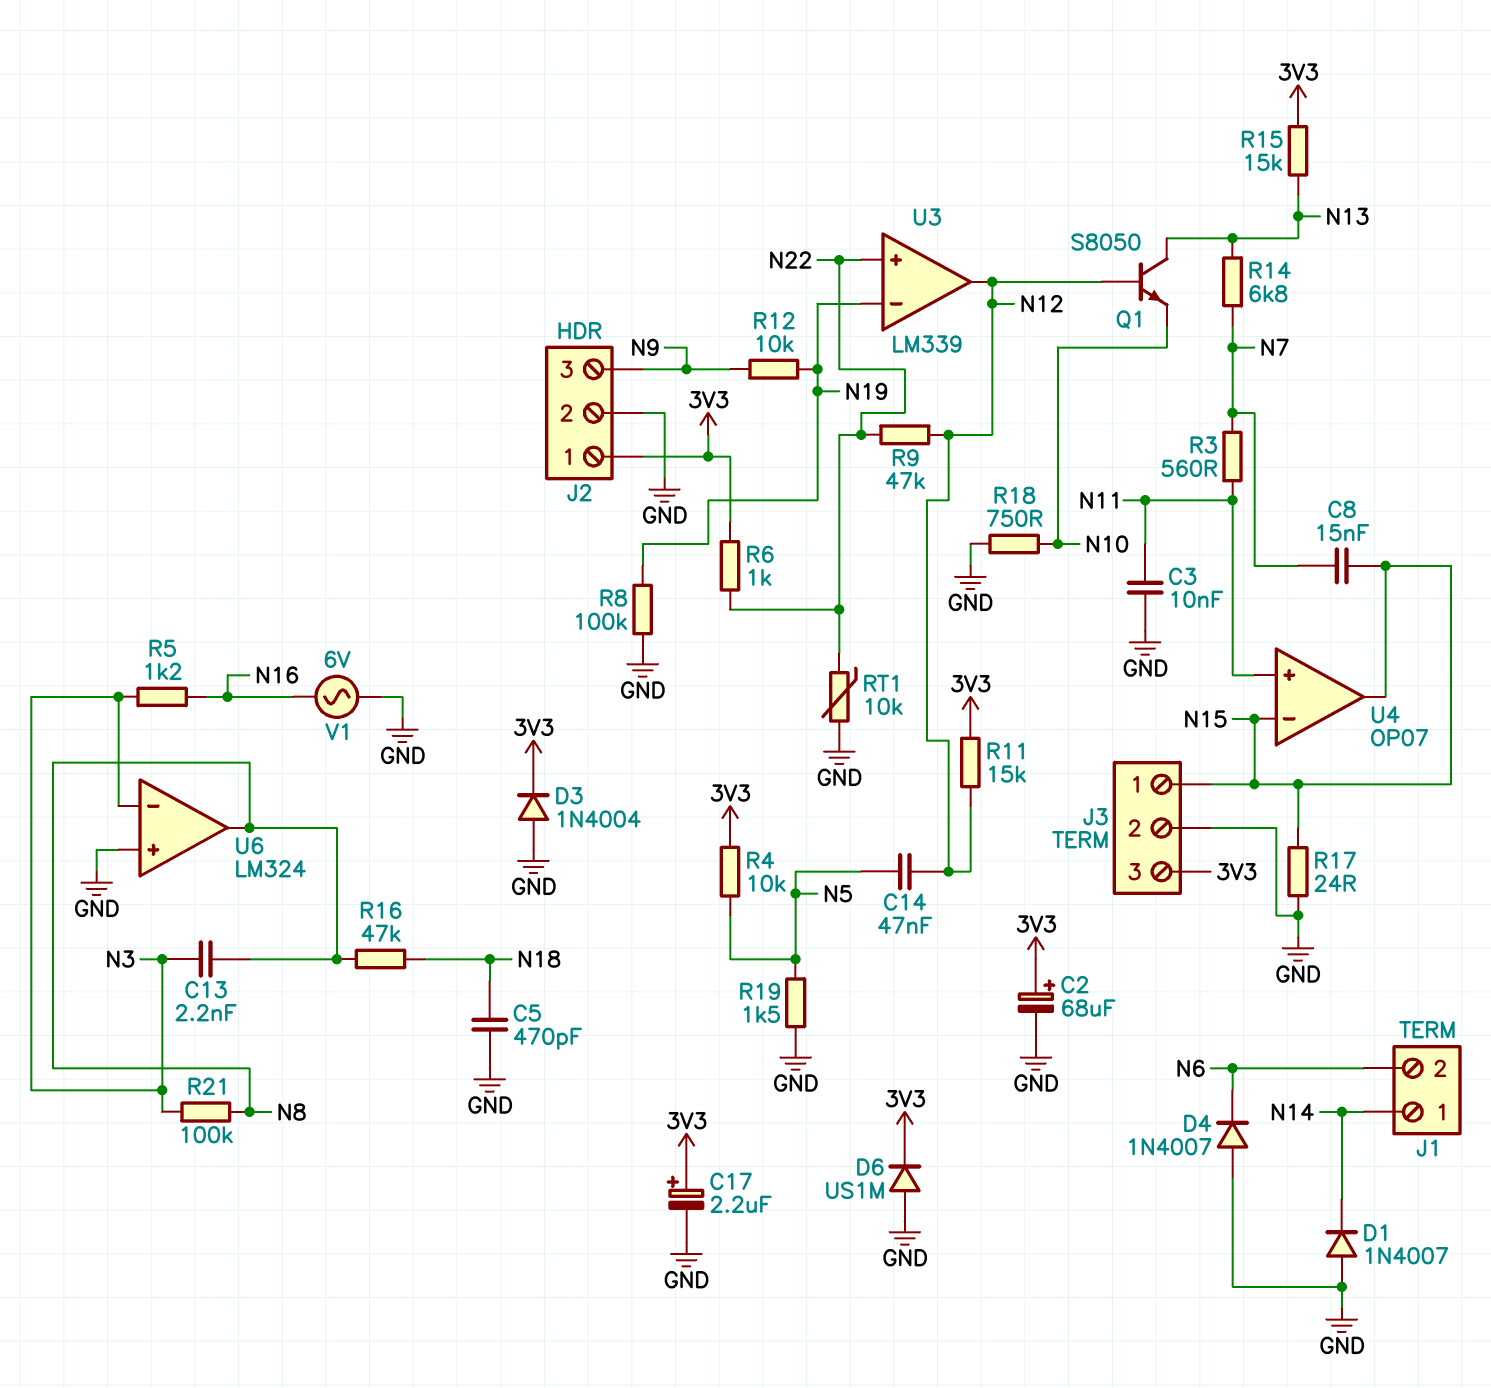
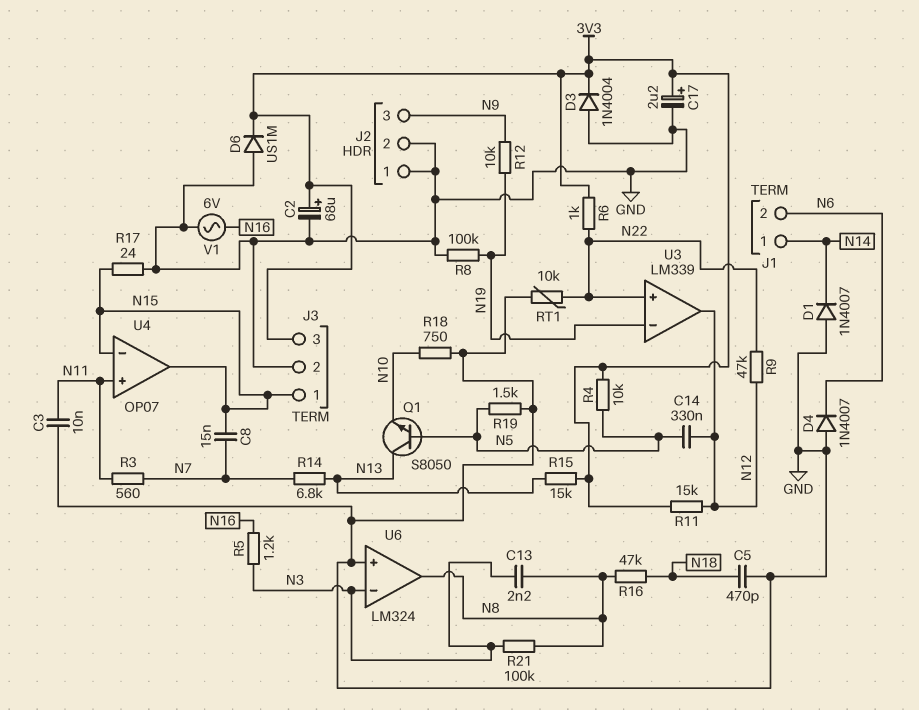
C14: 47nF (N5, N12) -> 330nF (N5, N12)
J2 pin 1: 3V3 -> GND
Q1: NPN S8050 (B N12, C N13, E N10) -> NPN S8050 (B N5, C N13, E N10)

